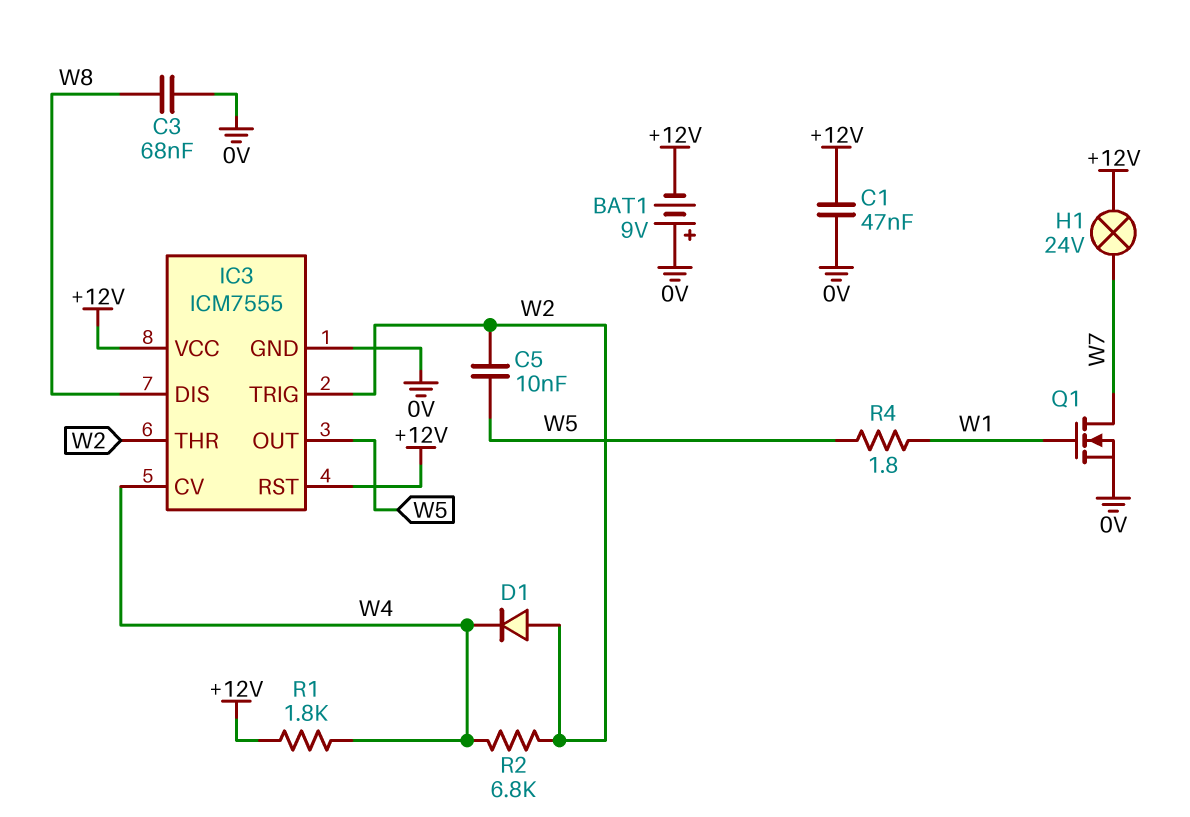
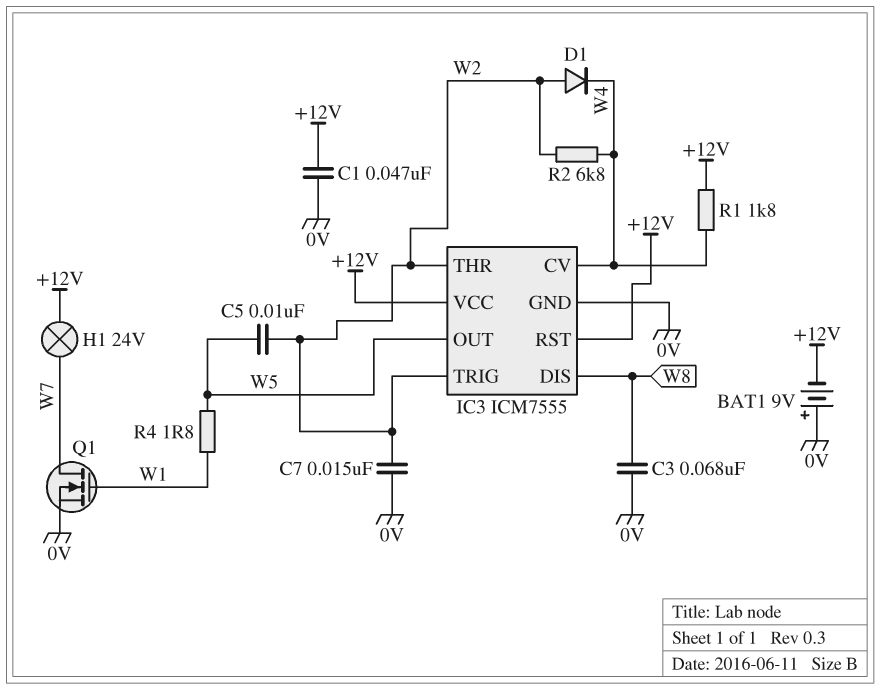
C7: none -> 15nF (0V, W2)

